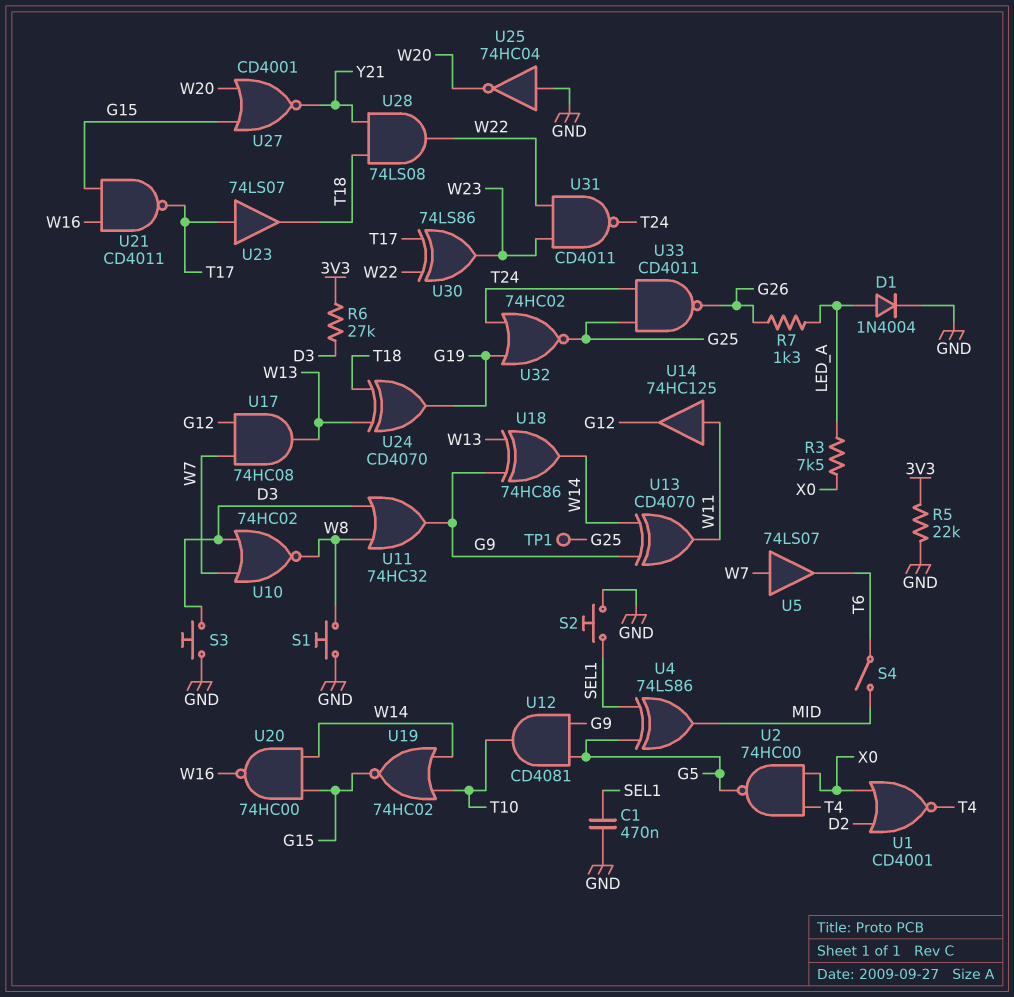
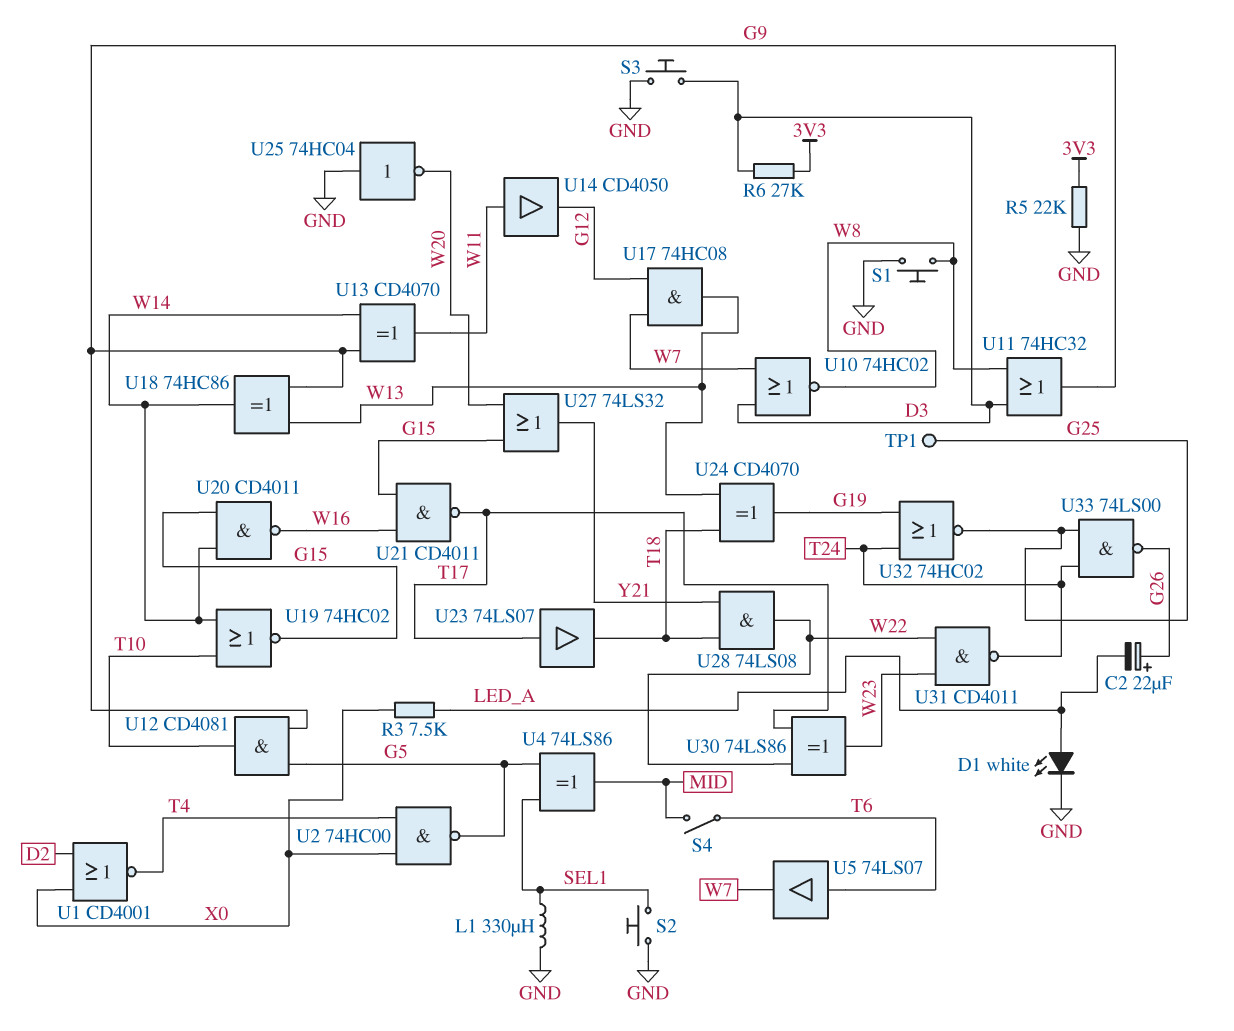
C1: 470nF (GND, SEL1) -> none
C2: none -> 22uF (plus G26, minus LED_A)
D1: diode 1N4004 (A LED_A, K GND) -> LED white (A LED_A, K GND)
L1: none -> 330uH (GND, SEL1)
R7: 1.3k (G26, LED_A) -> none
U5: buffer 74LS07 (in W7, out T6) -> buffer 74LS07 (in T6, out W7)
U14: buffer 74HC125 (in W11, out G12) -> buffer CD4050 (in W11, out G12)
U20: NAND 74HC00 (in G15, in W14, out W16) -> NAND CD4011 (in G15, in W14, out W16)
U27: NOR CD4001 (in G15, in W20, out Y21) -> OR 74LS32 (in G15, in W20, out Y21)
U33: NAND CD4011 (in G25, in T24, out G26) -> NAND 74LS00 (in G25, in T24, out G26)

